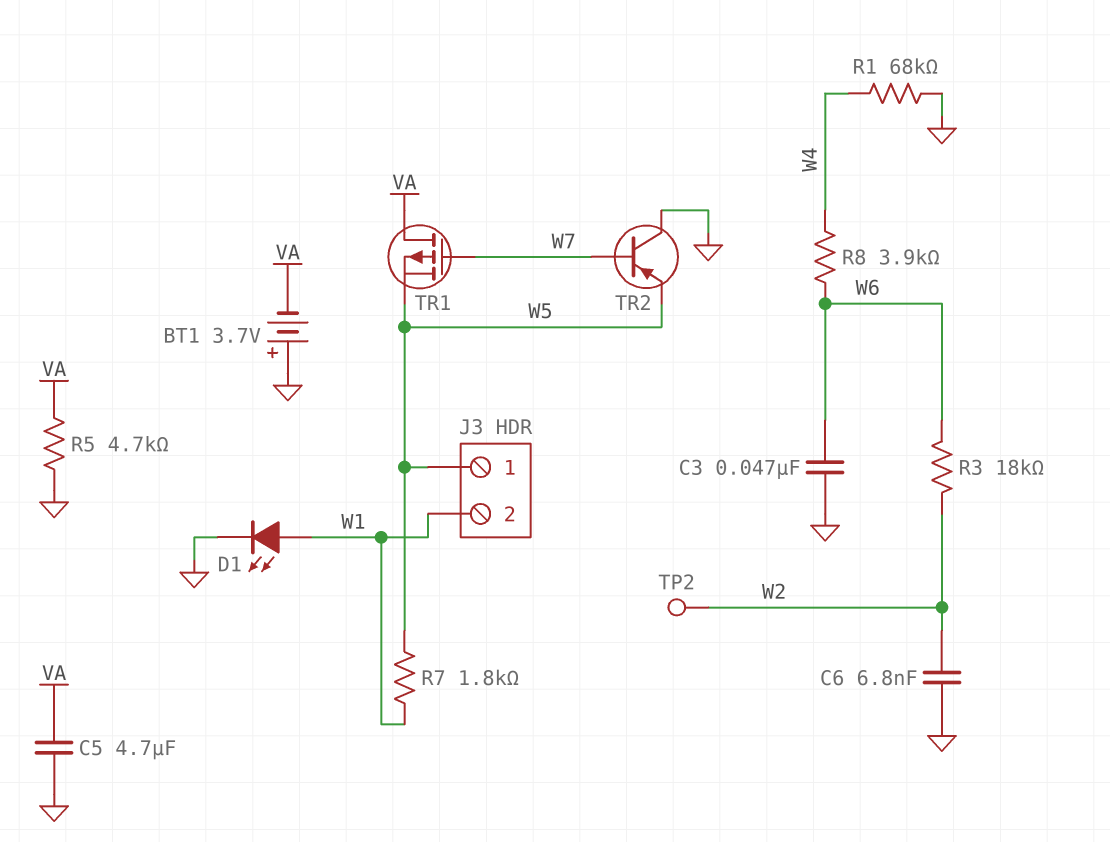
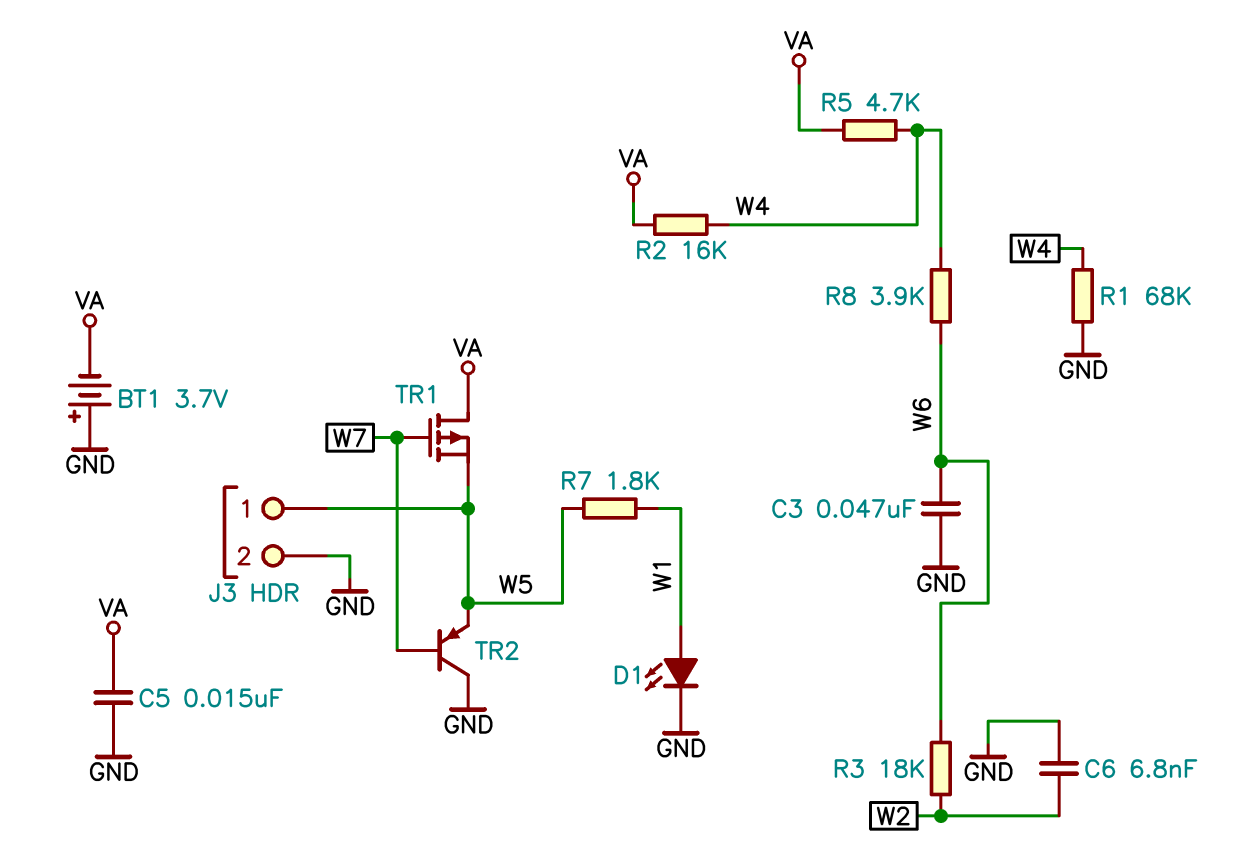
C5: 4.7uF (GND, VA) -> 15nF (GND, VA)
J3 pin 2: W1 -> GND
R2: none -> 16k (VA, W4)
R5: 4.7k (GND, VA) -> 4.7k (VA, W4)
TP2: test point (W2) -> none

